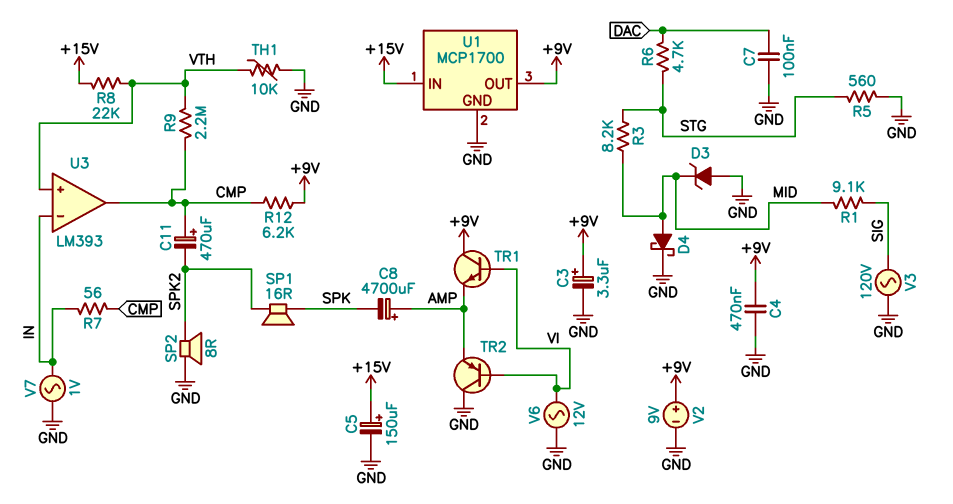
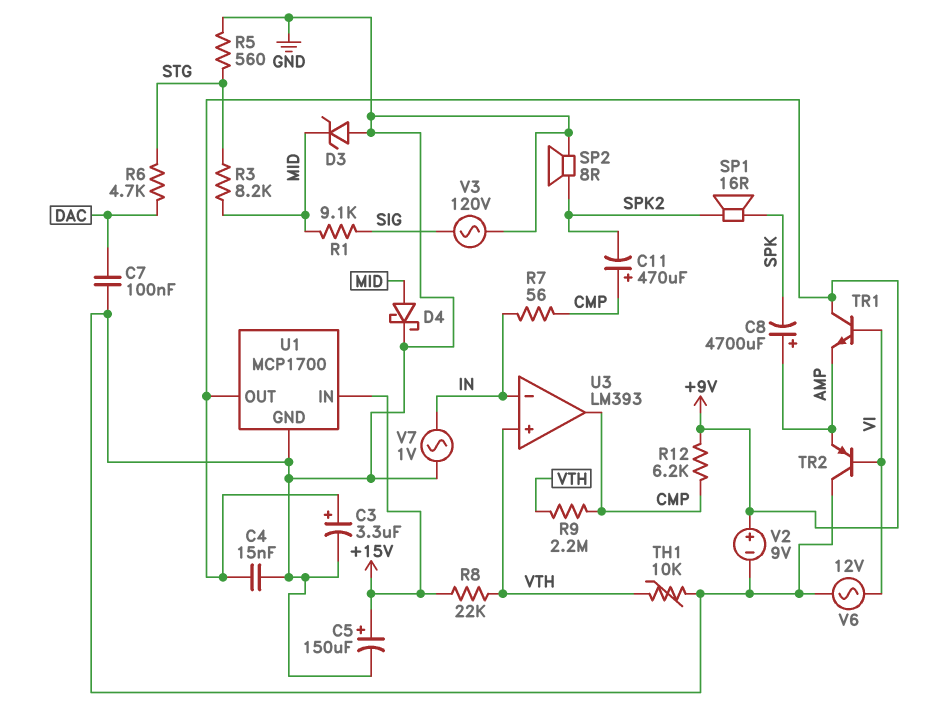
C4: 470nF (+9V, GND) -> 15nF (+9V, GND)

